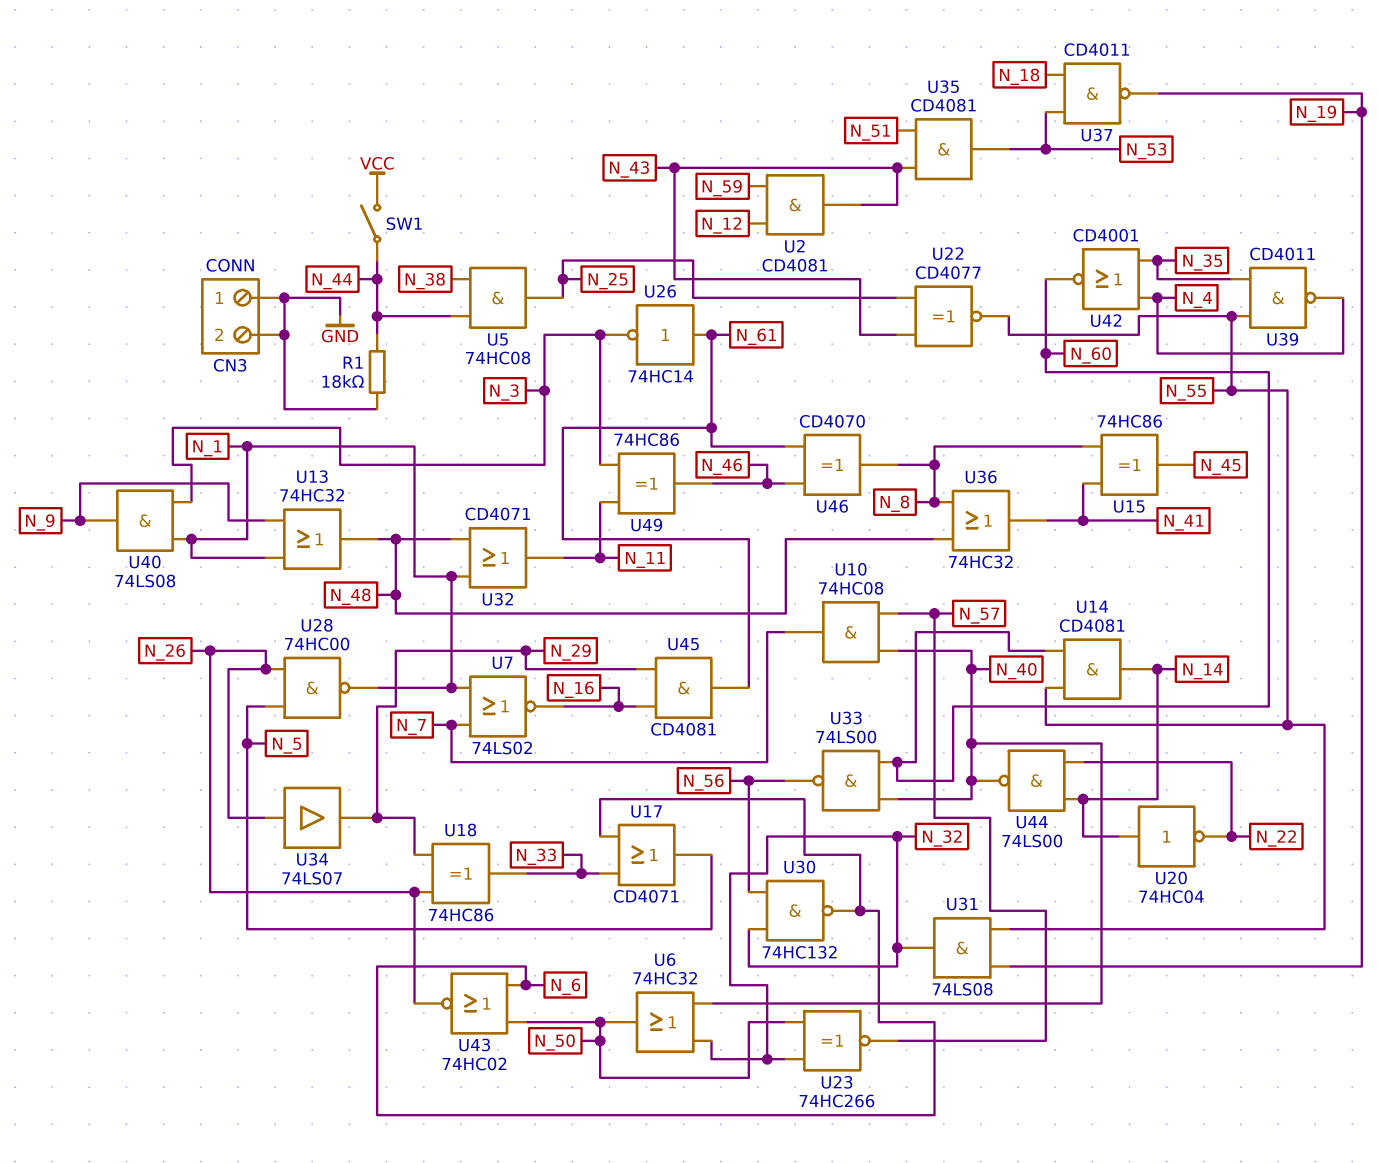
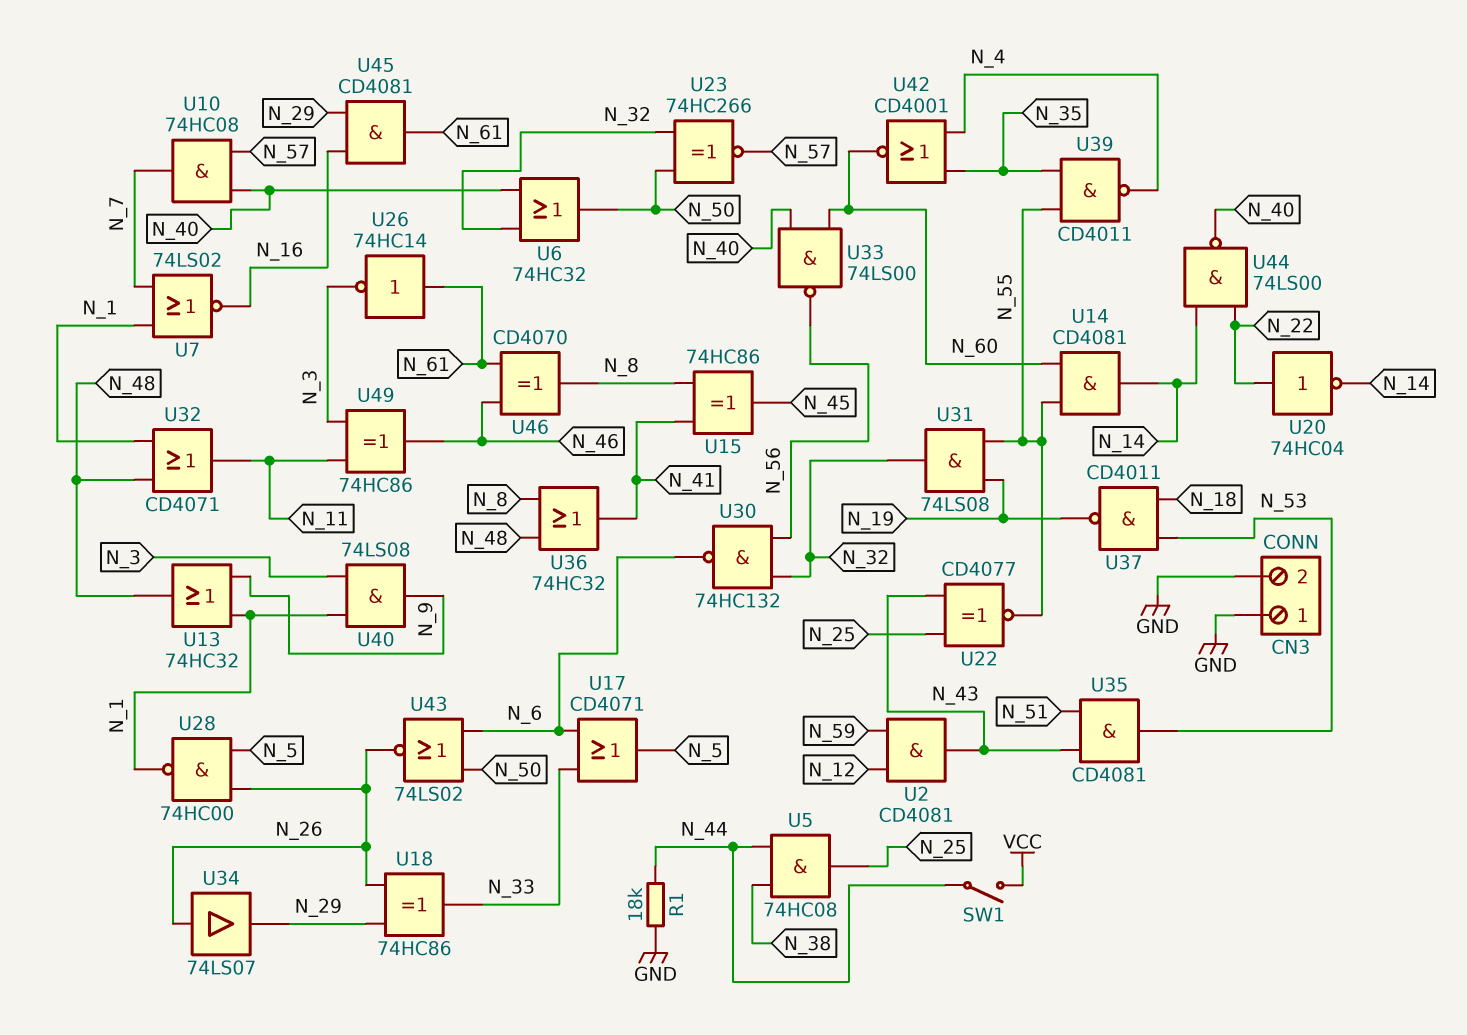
U20: NOT 74HC04 (in N_14, out N_22) -> NOT 74HC04 (in N_22, out N_14)
U43: NOR 74HC02 (in N_6, in N_50, out N_26) -> NOR 74LS02 (in N_6, in N_50, out N_26)

